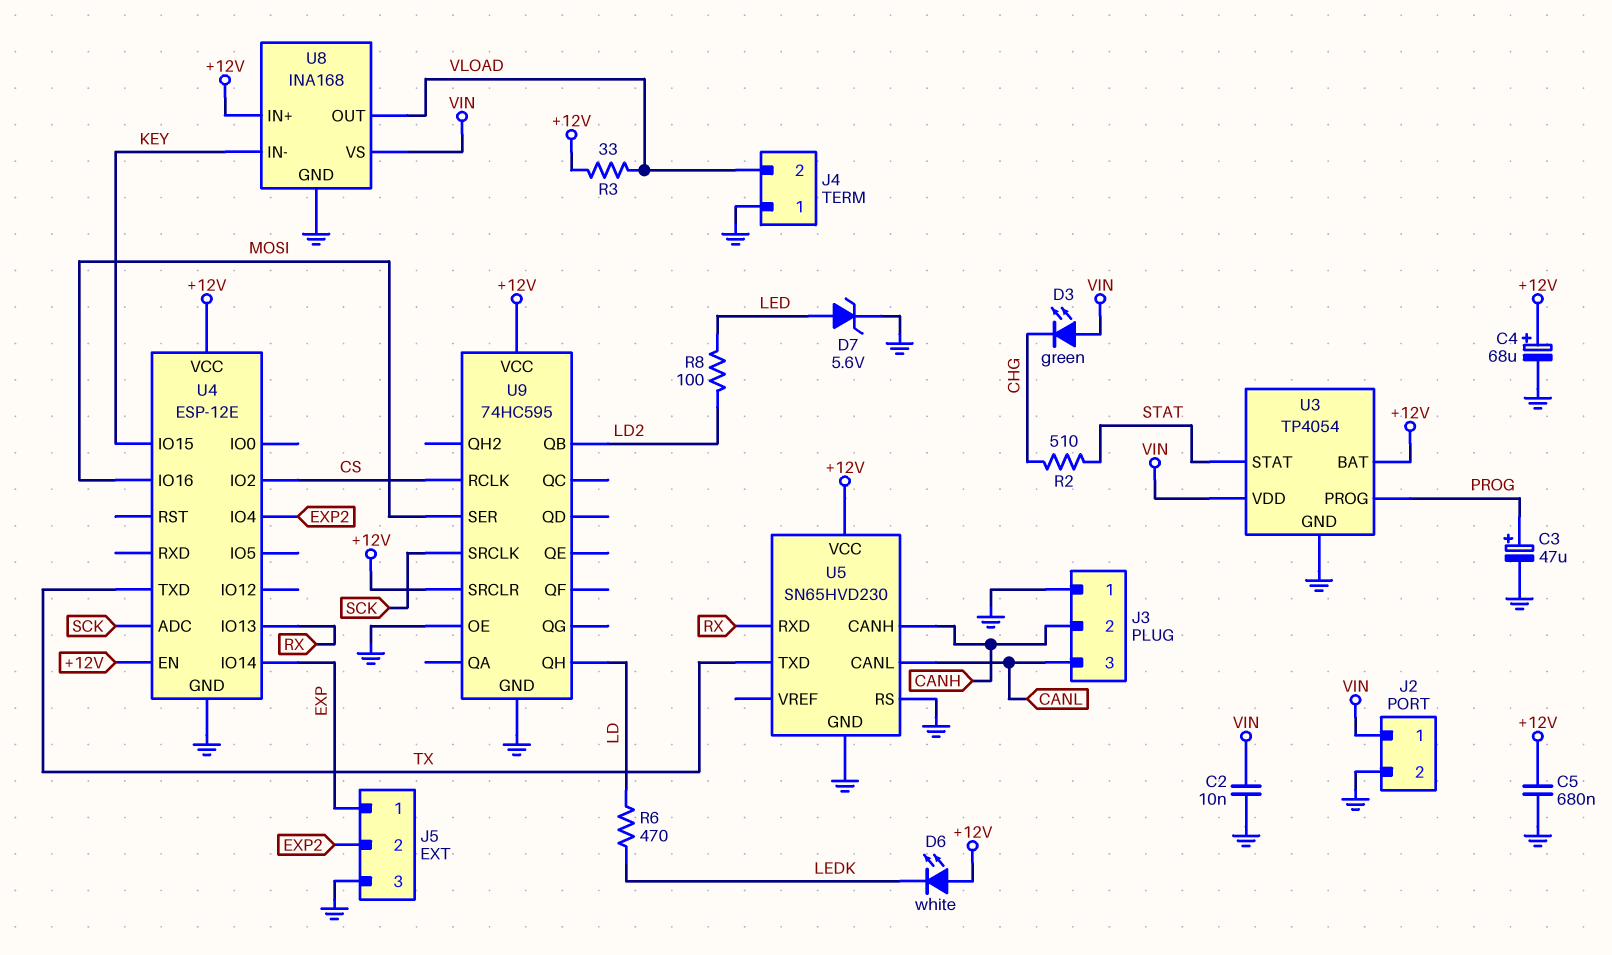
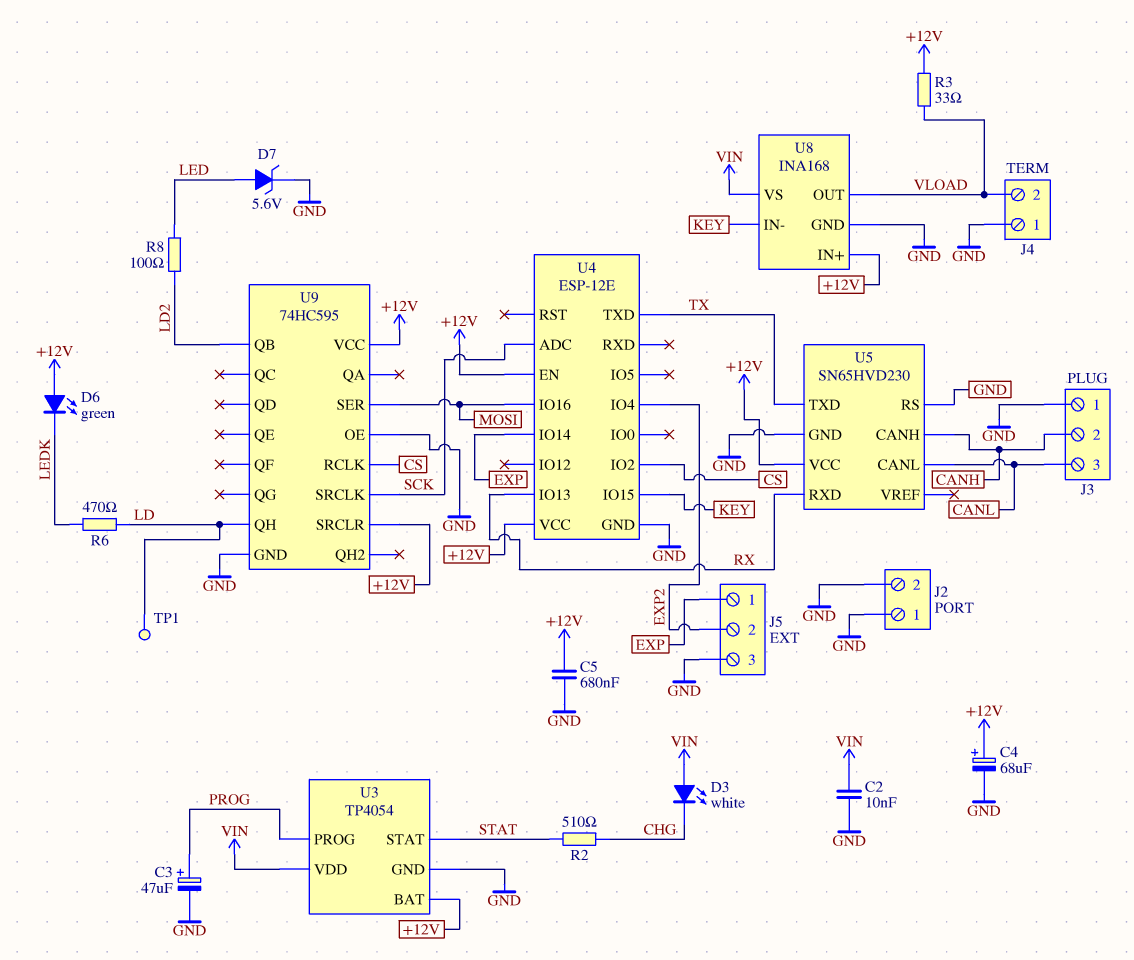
D3: LED green (A VIN, K CHG) -> LED white (A VIN, K CHG)
D6: LED white (A +12V, K LEDK) -> LED green (A +12V, K LEDK)
J2 pin 1: VIN -> GND
TP1: none -> test point (LD)

